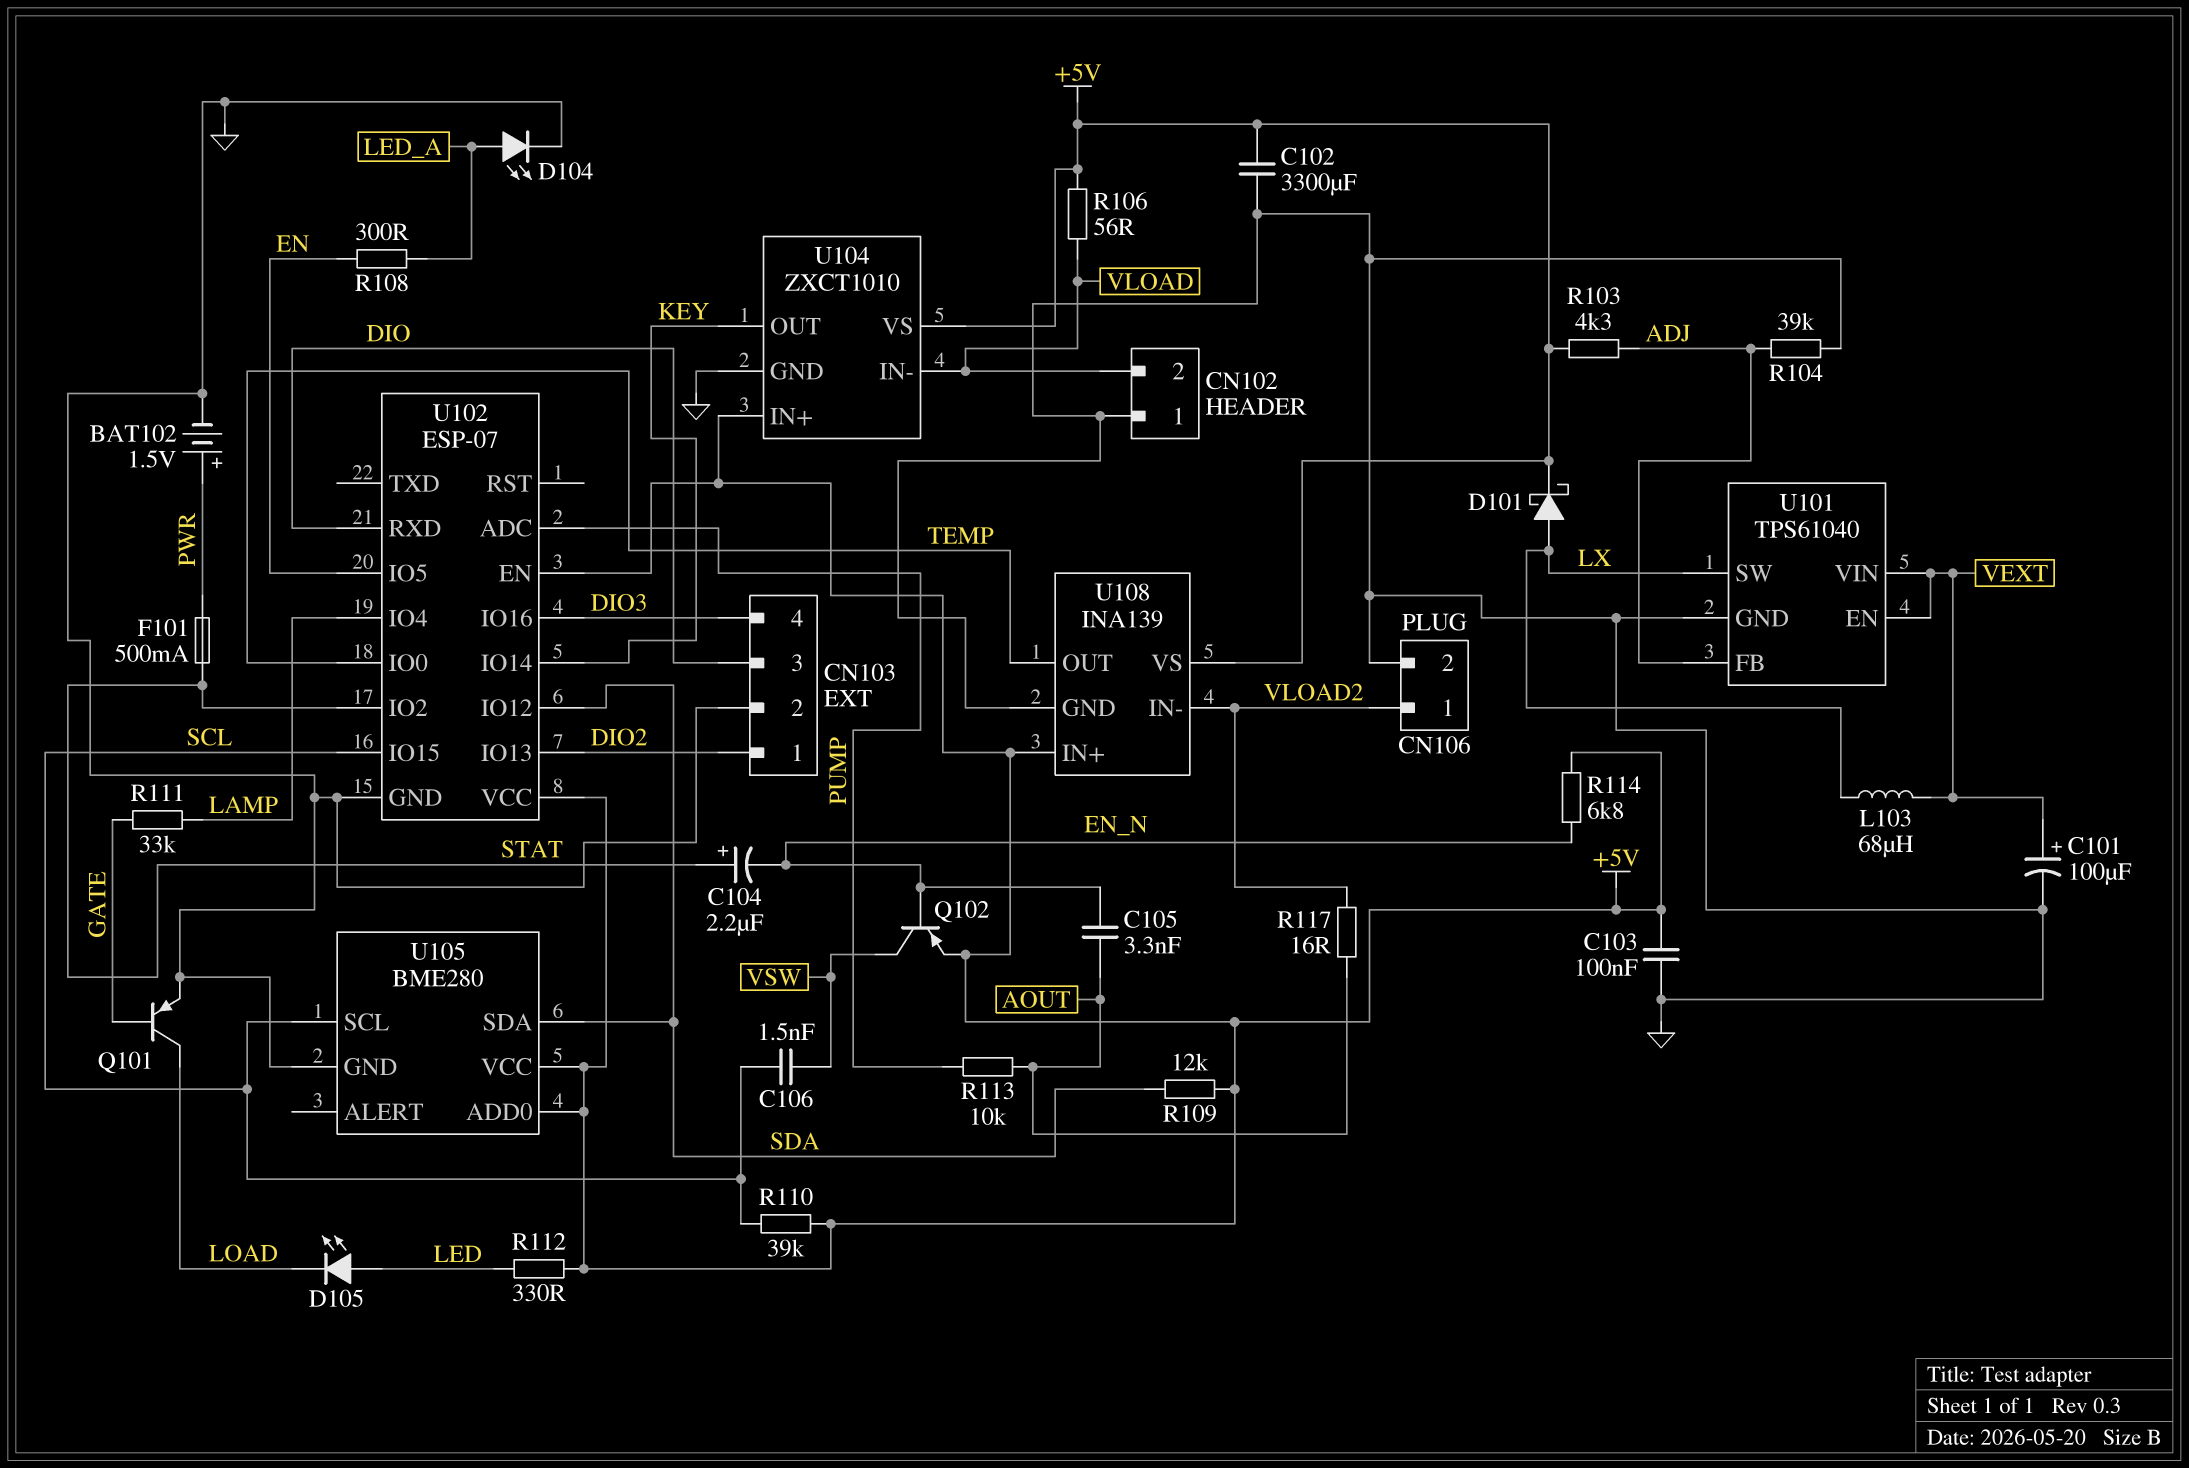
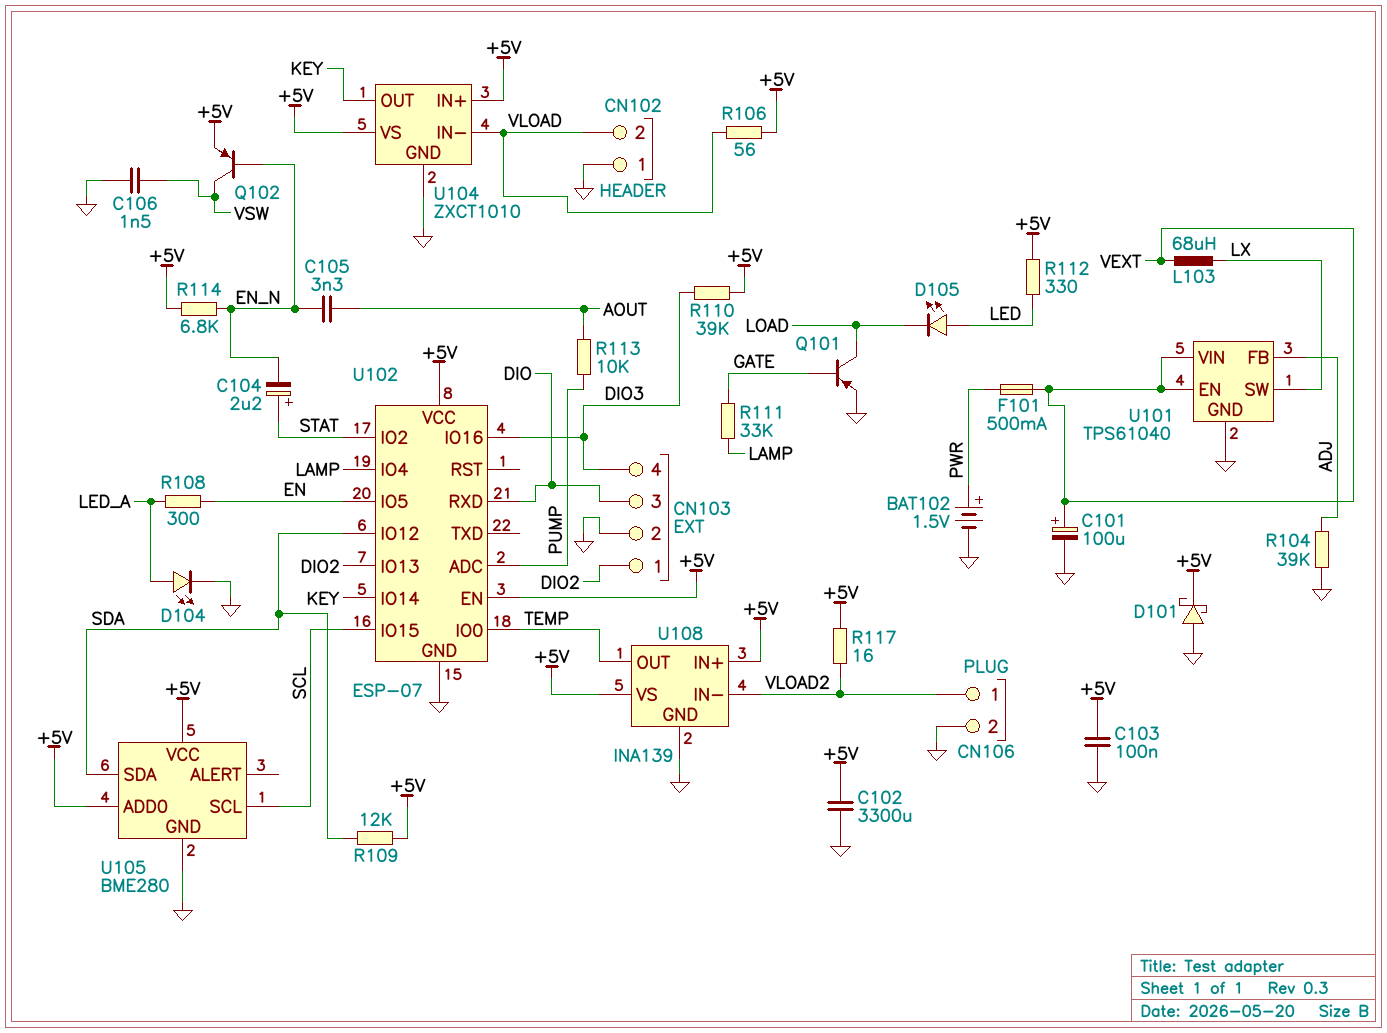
C106: 1.5nF (SCL, VSW) -> 1.5nF (GND, VSW)
D101: schottky (A LX, K +5V) -> schottky (A GND, K +5V)
F101: 500mA (PWR, STAT) -> 500mA (PWR, VEXT)
R103: 4.3k (+5V, ADJ) -> none
R110: 39k (+5V, SCL) -> 39k (+5V, DIO3)
R117: 16 (AOUT, VLOAD2) -> 16 (+5V, VLOAD2)

